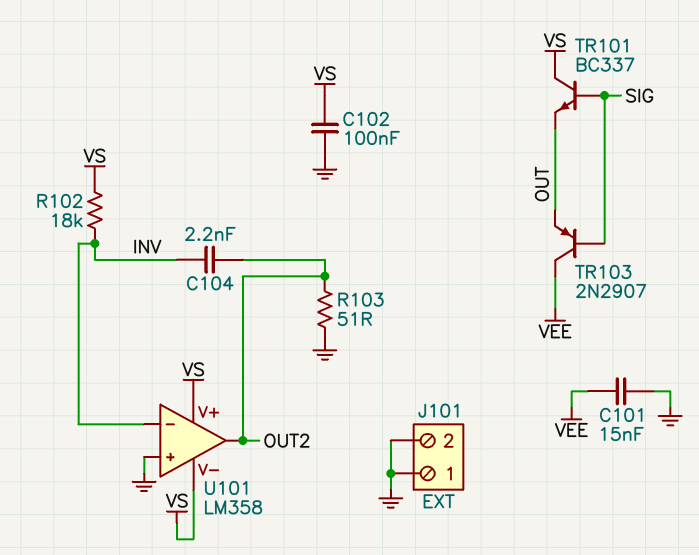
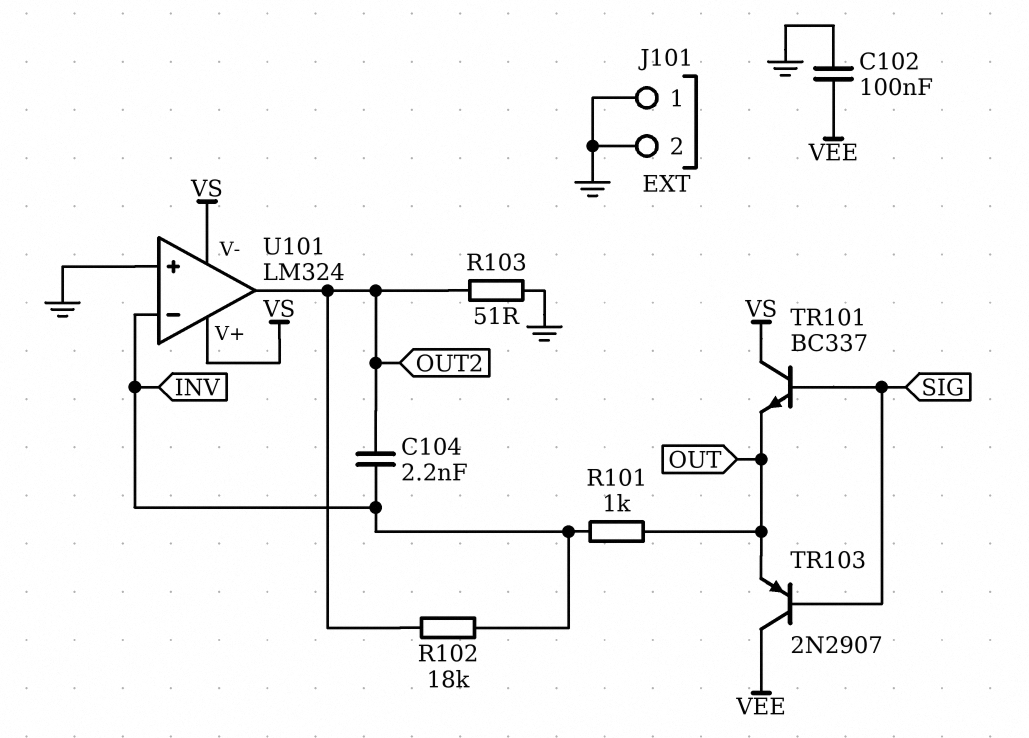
C101: 15nF (GND, VEE) -> none
C102: 100nF (GND, VS) -> 100nF (GND, VEE)
R101: none -> 1k (INV, OUT)
R102: 18k (INV, VS) -> 18k (INV, OUT2)
U101: LM358 -> LM324

